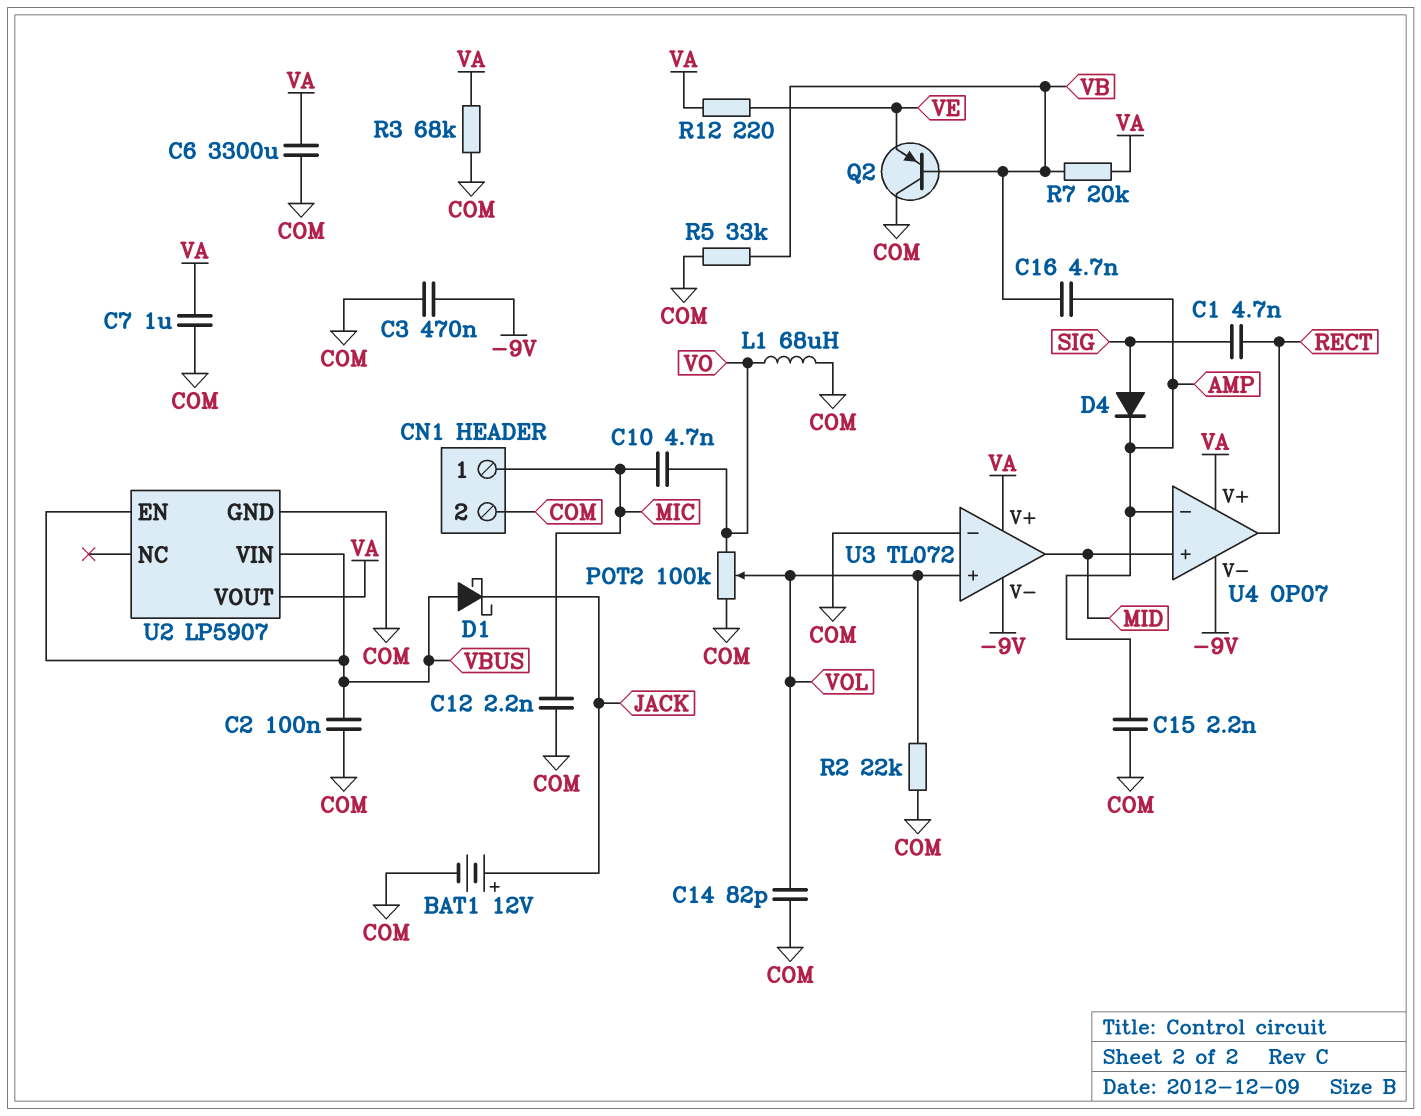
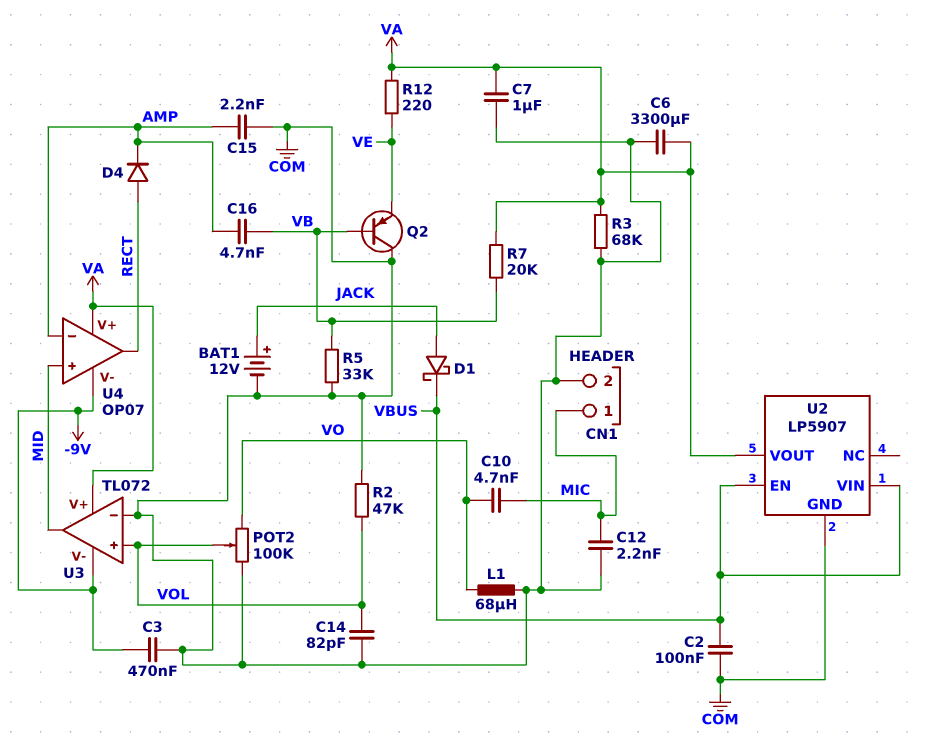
C1: 4.7nF (RECT, SIG) -> none
D1: schottky (A VBUS, K JACK) -> schottky (A JACK, K VBUS)
D4: diode (A SIG, K AMP) -> diode (A RECT, K AMP)
R2: 22k (COM, VOL) -> 47k (COM, VOL)

